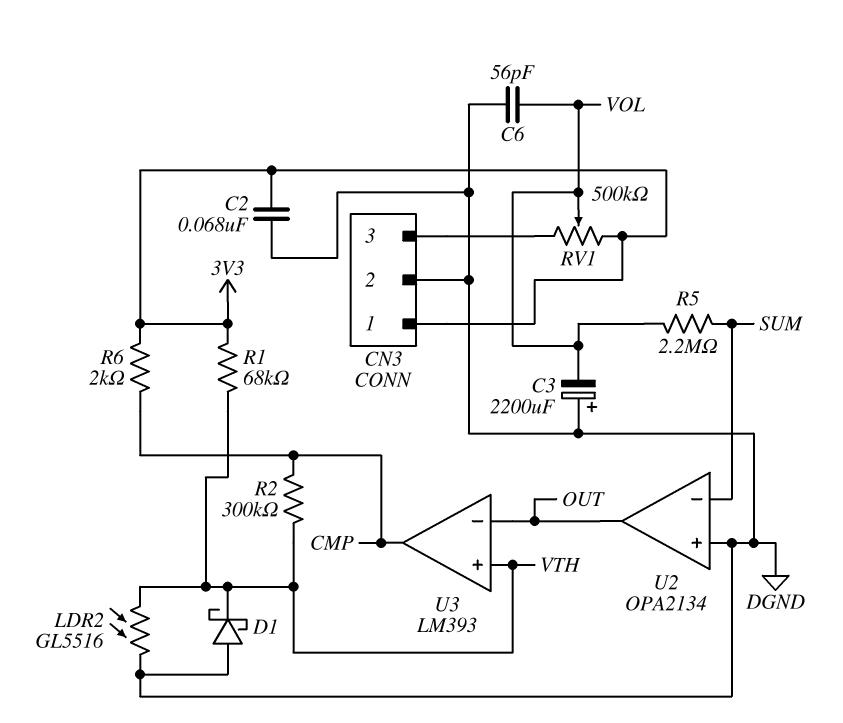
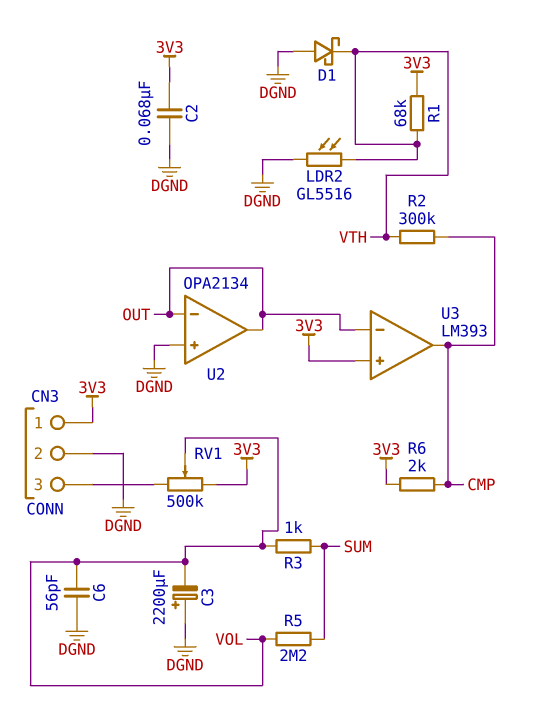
R3: none -> 1k (SUM, VOL)
U2 pin in-: SUM -> OUT
U3 pin in+: VTH -> 3V3

